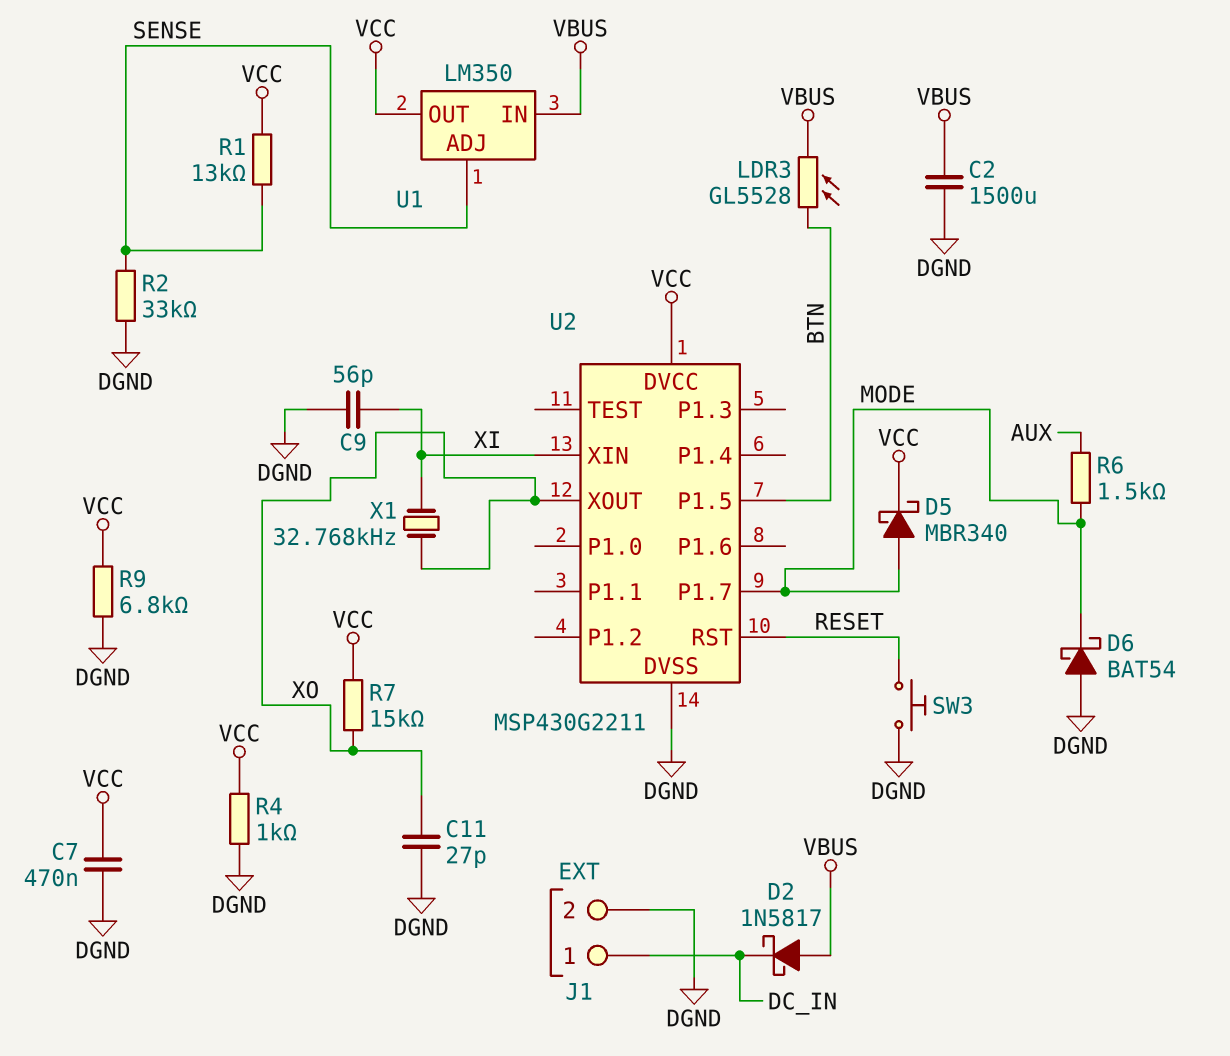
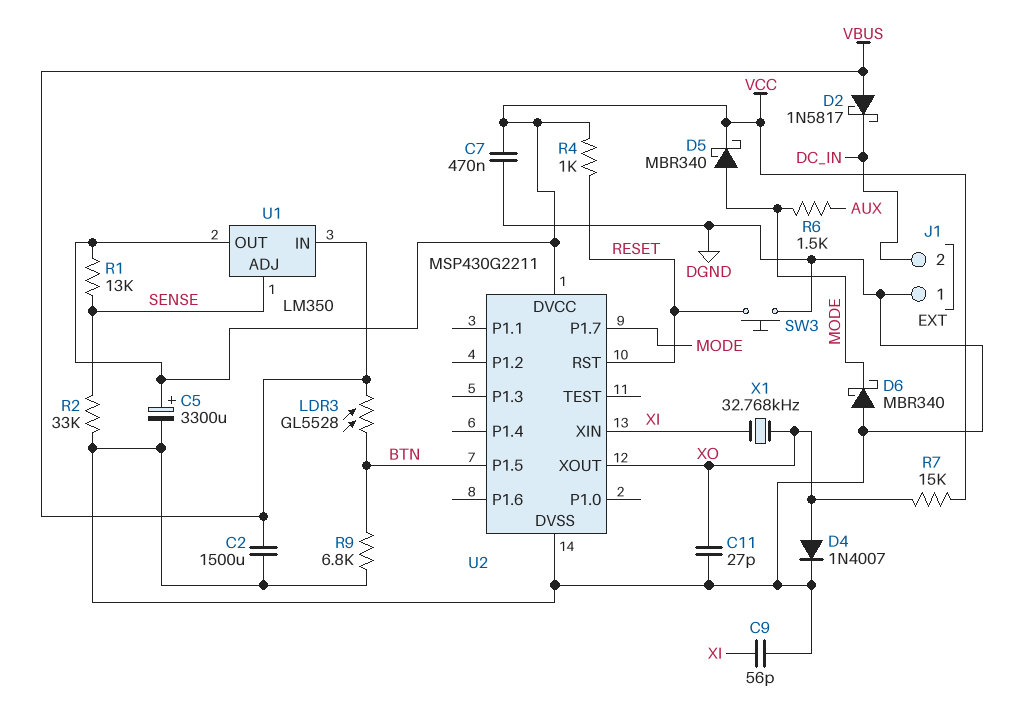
C5: none -> 3300uF (plus VCC, minus DGND)
D4: none -> diode 1N4007 (A XO, K DGND)
D6: schottky BAT54 (A DGND, K MODE) -> schottky MBR340 (A DGND, K MODE)
J1 pin 1: DC_IN -> DGND
J1 pin 2: DGND -> DC_IN
R4: 1k (DGND, VCC) -> 1k (RESET, VCC)
R9: 6.8k (DGND, VCC) -> 6.8k (BTN, DGND)

